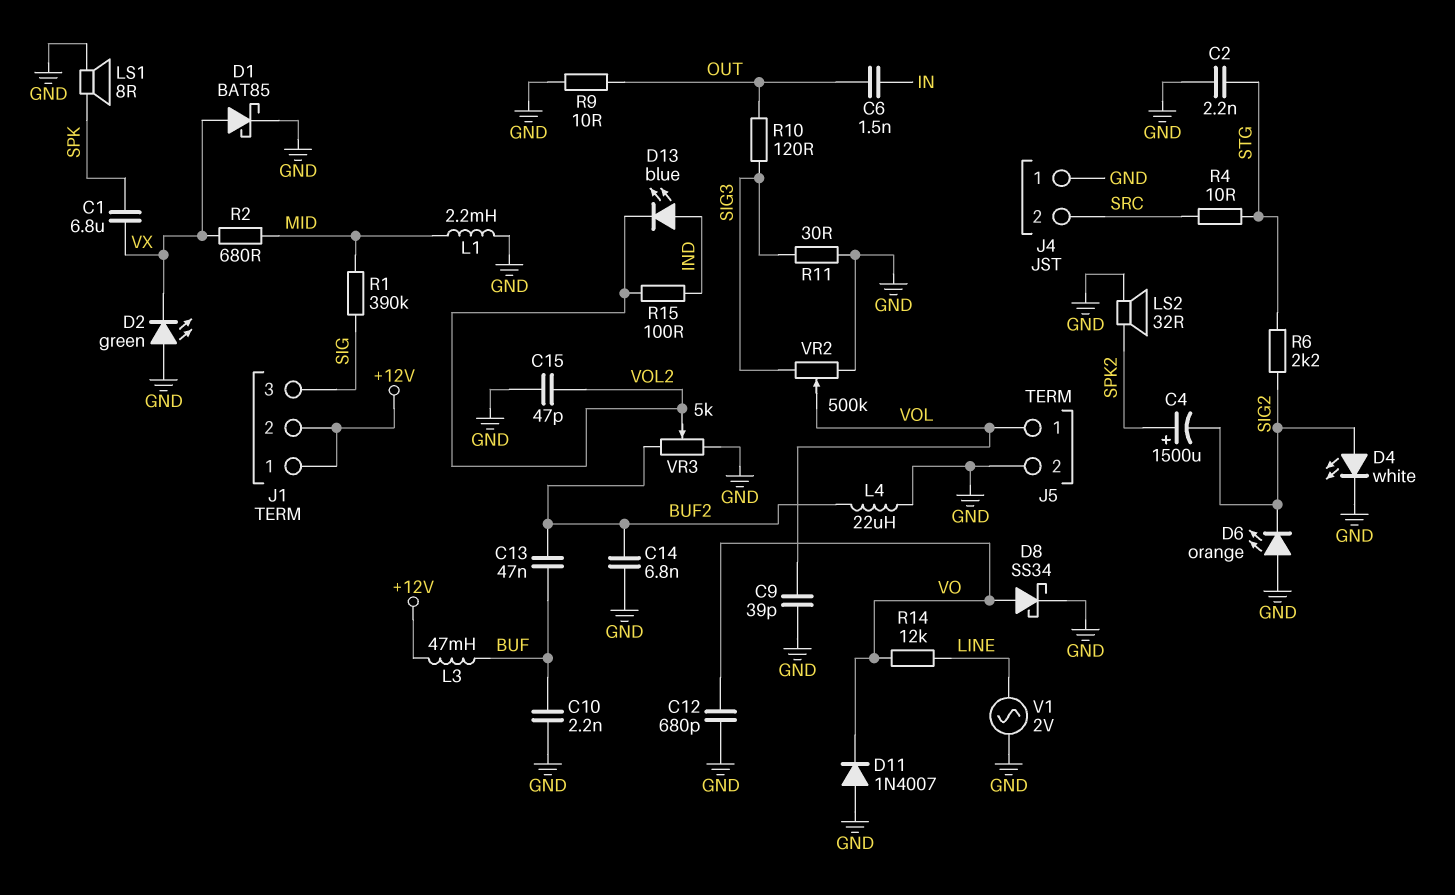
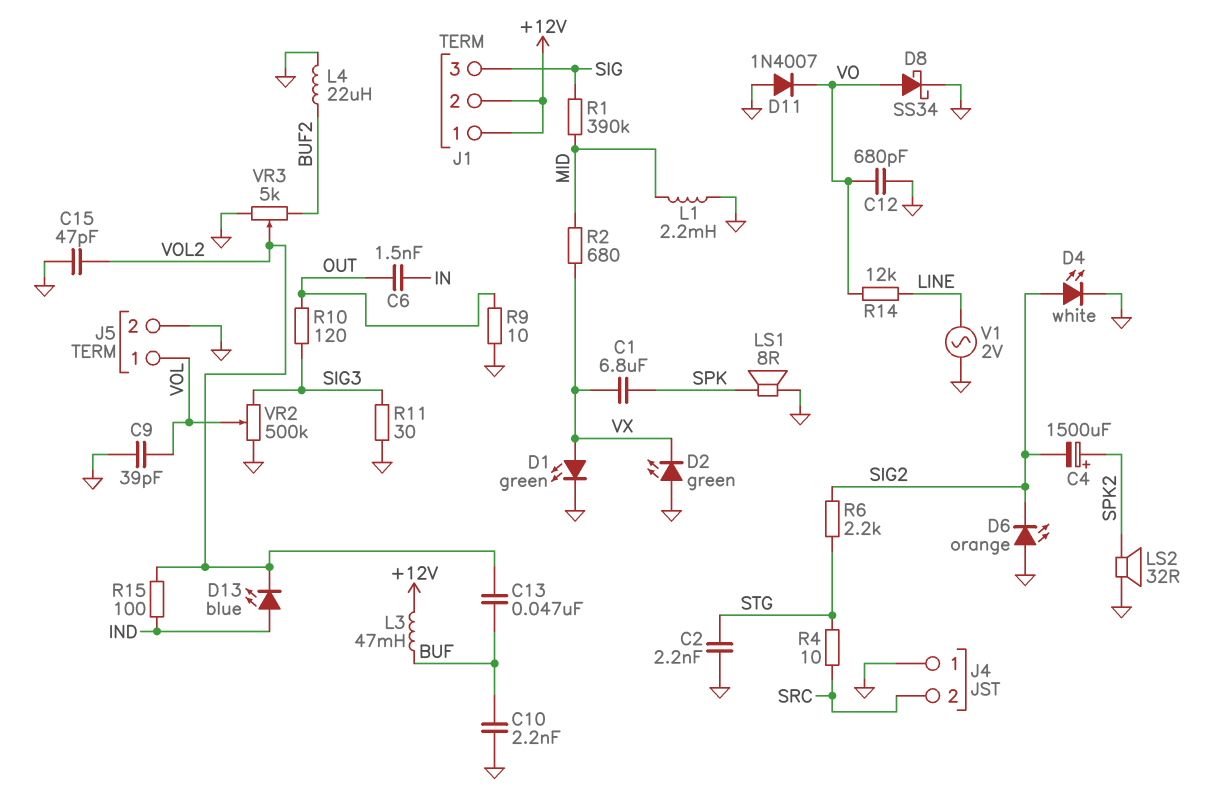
C13: 47nF (BUF, BUF2) -> 47nF (BUF, VOL2)
C14: 6.8nF (BUF2, GND) -> none
D1: schottky BAT85 (A VX, K GND) -> LED green (A VX, K GND)

